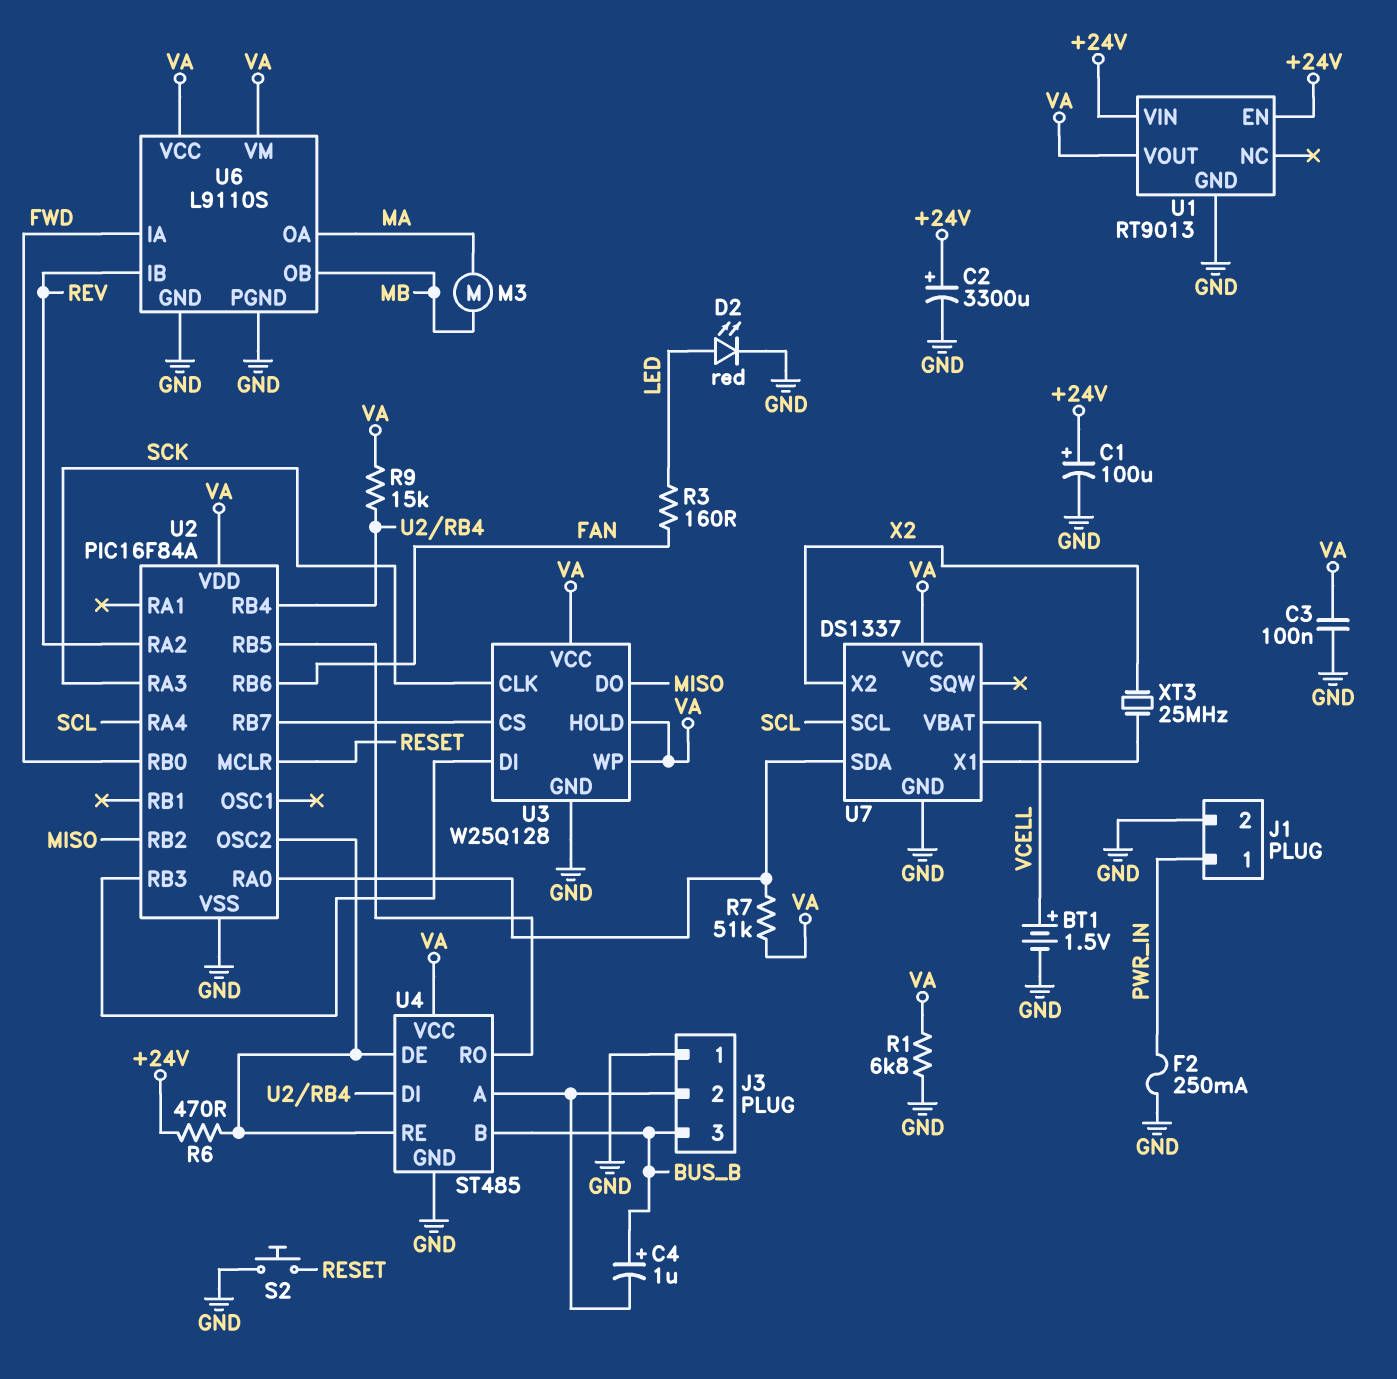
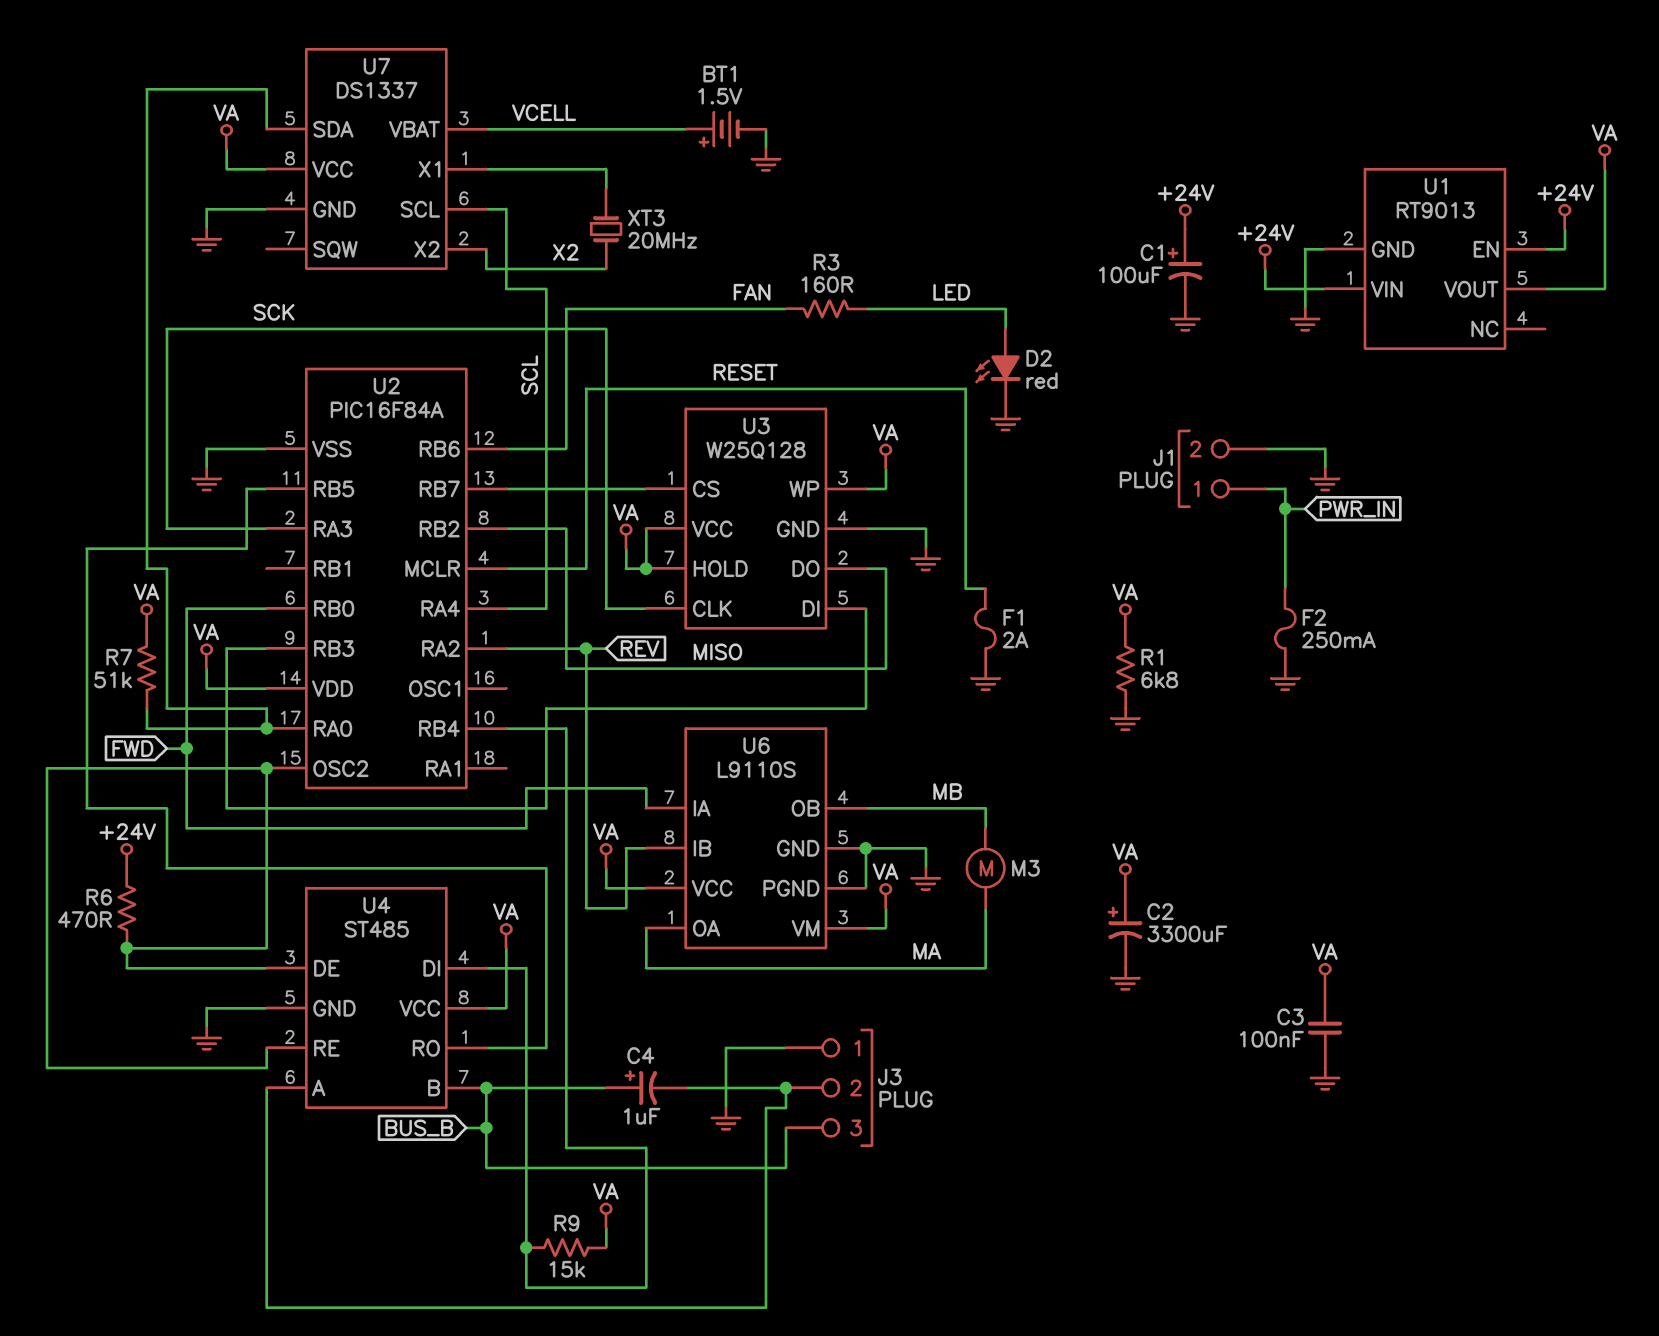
C2: 3300uF (plus +24V, minus GND) -> 3300uF (plus VA, minus GND)
F1: none -> 2A (GND, RESET)
S2: button (GND, RESET) -> none
XT3: 25MHz (U7/X1, X2) -> 20MHz (U7/X1, X2)

